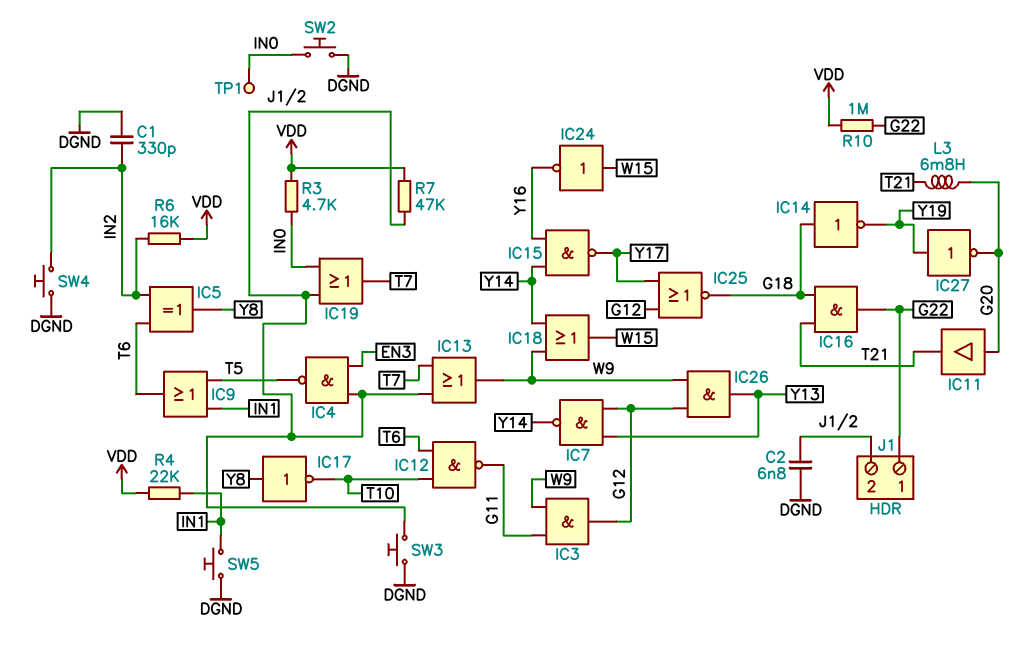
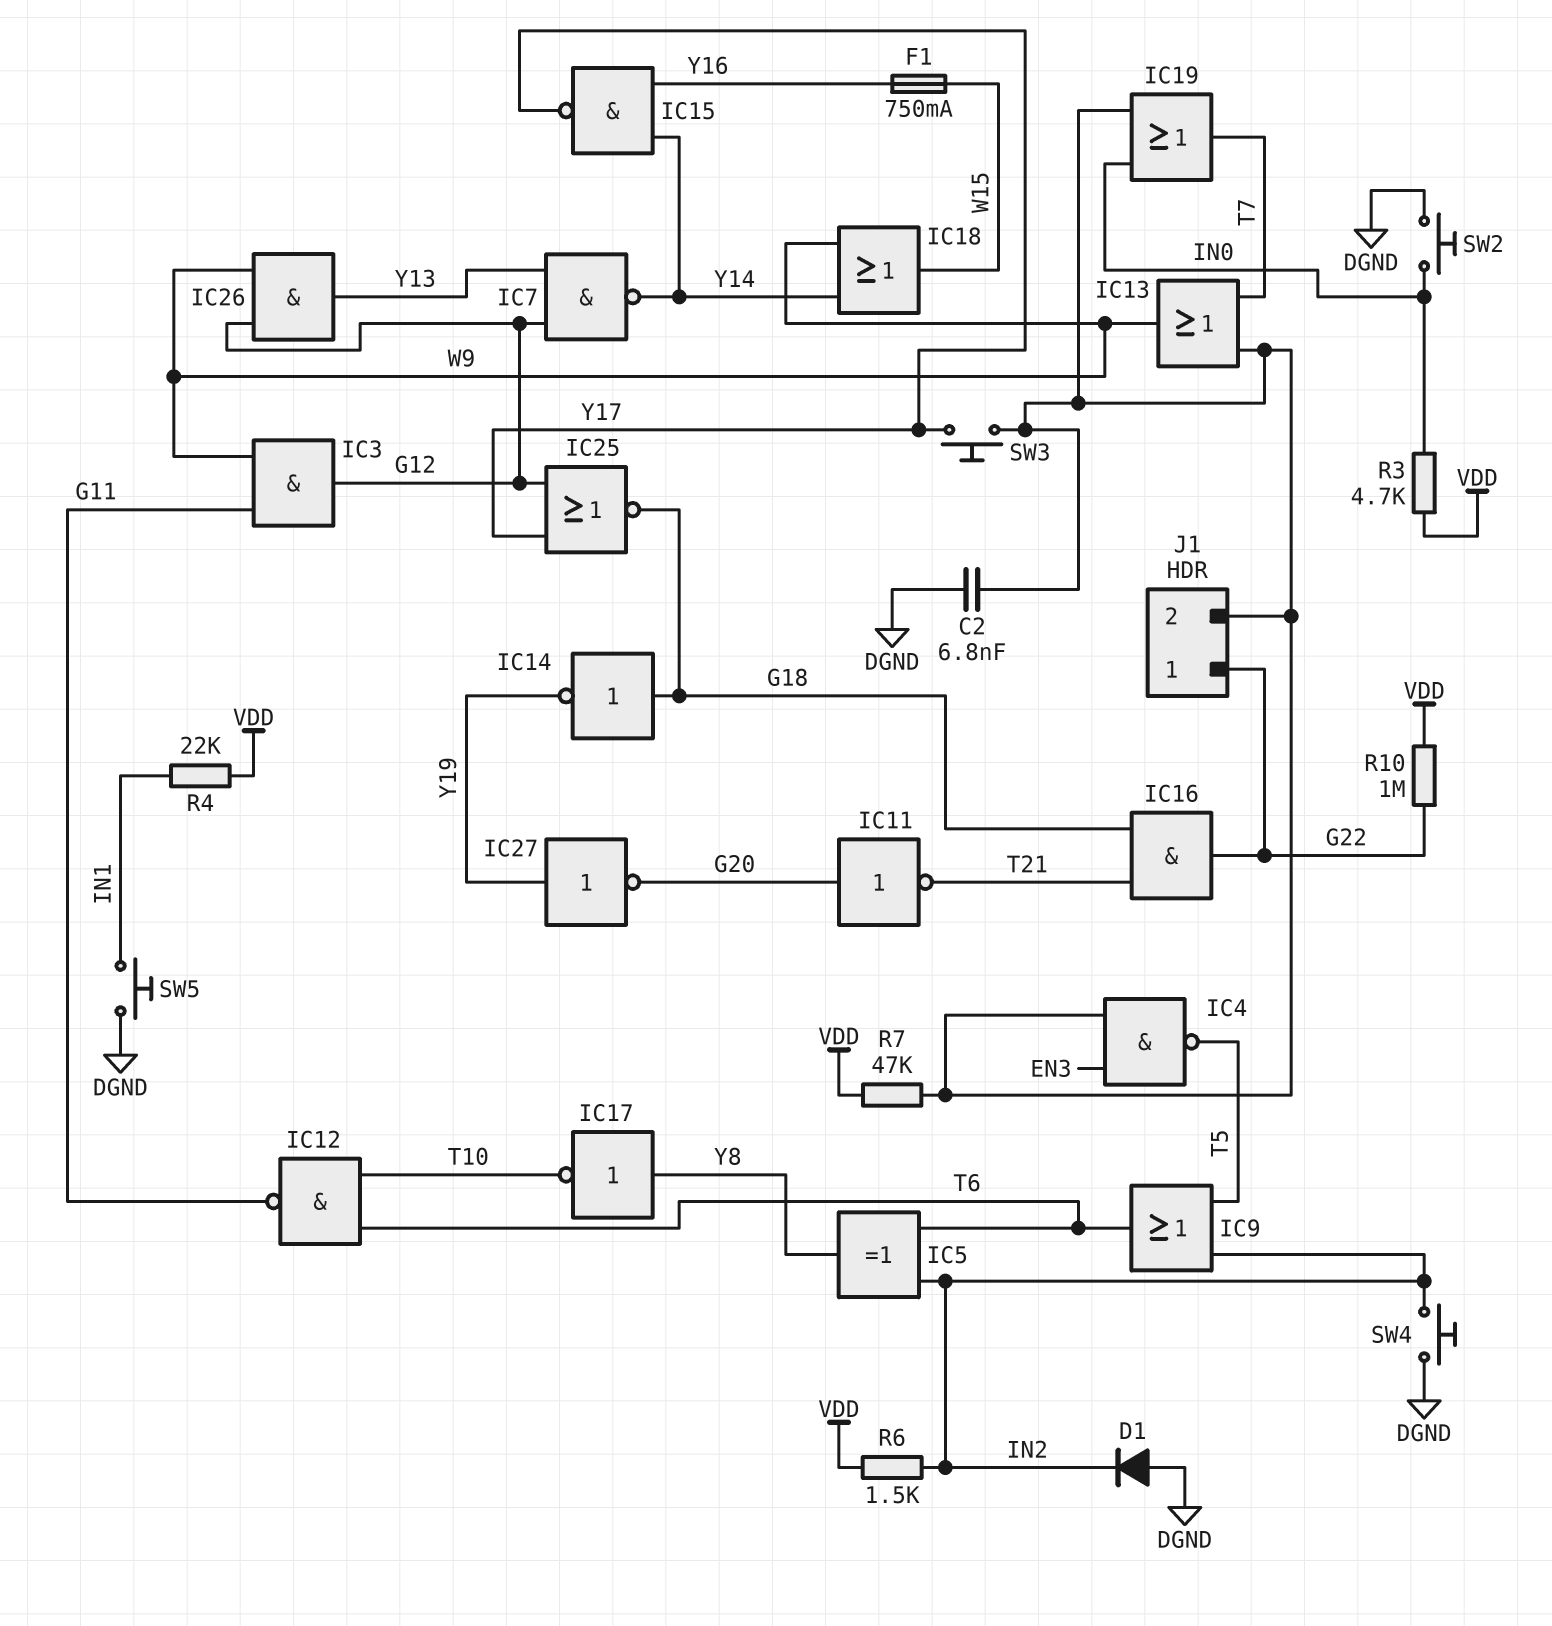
C1: 330pF (DGND, IN2) -> none
D1: none -> diode (A DGND, K IN2)
F1: none -> 750mA (W15, Y16)
IC9: OR (in IN1, in T5, out T6) -> OR (in IN2, in T5, out T6)
IC11: buffer (in G20, out T21) -> NOT (in G20, out T21)
IC24: NOT (in W15, out Y16) -> none
L3: 6.8mH (G20, T21) -> none
R6: 16k (IN2, VDD) -> 1.5k (IN2, VDD)
SW3: button (DGND, J1/2) -> button (J1/2, Y17)
TP1: test point (IN0) -> none

